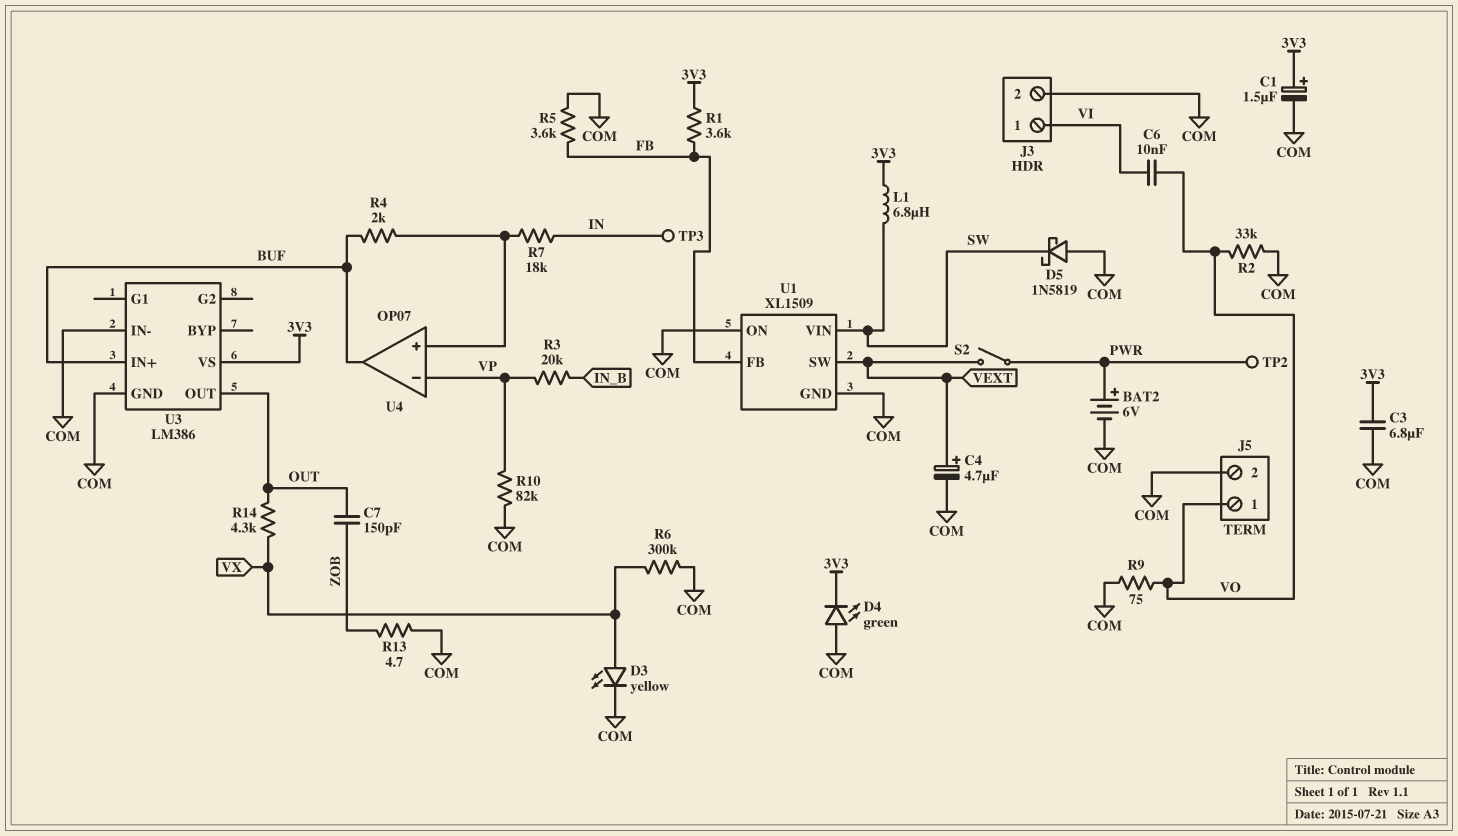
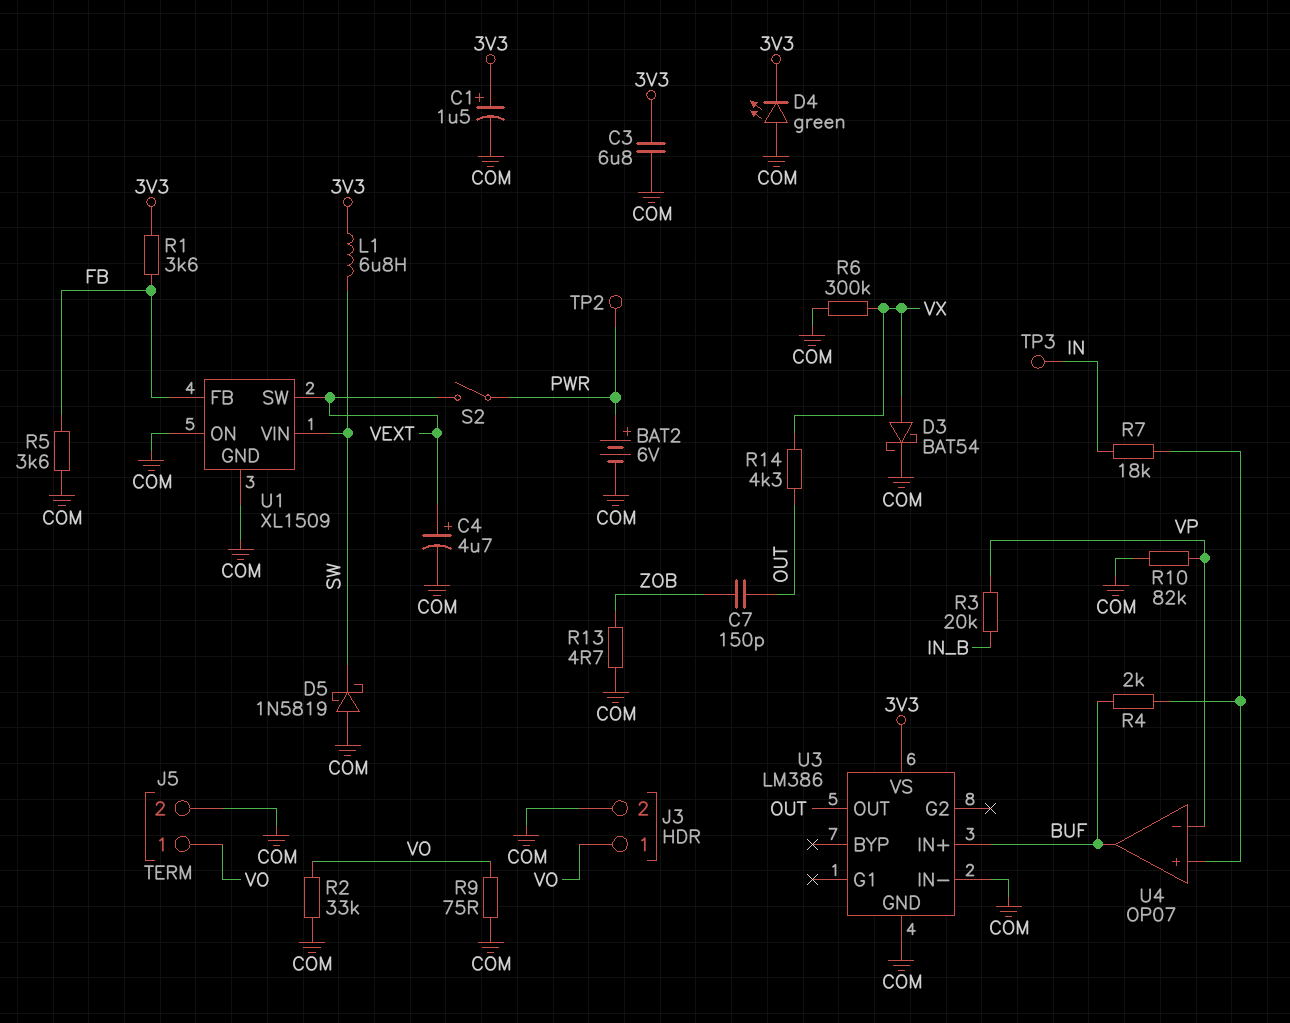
C6: 10nF (VI, VO) -> none
D3: LED yellow (A VX, K COM) -> schottky BAT54 (A VX, K COM)
J3 pin 1: VI -> VO

